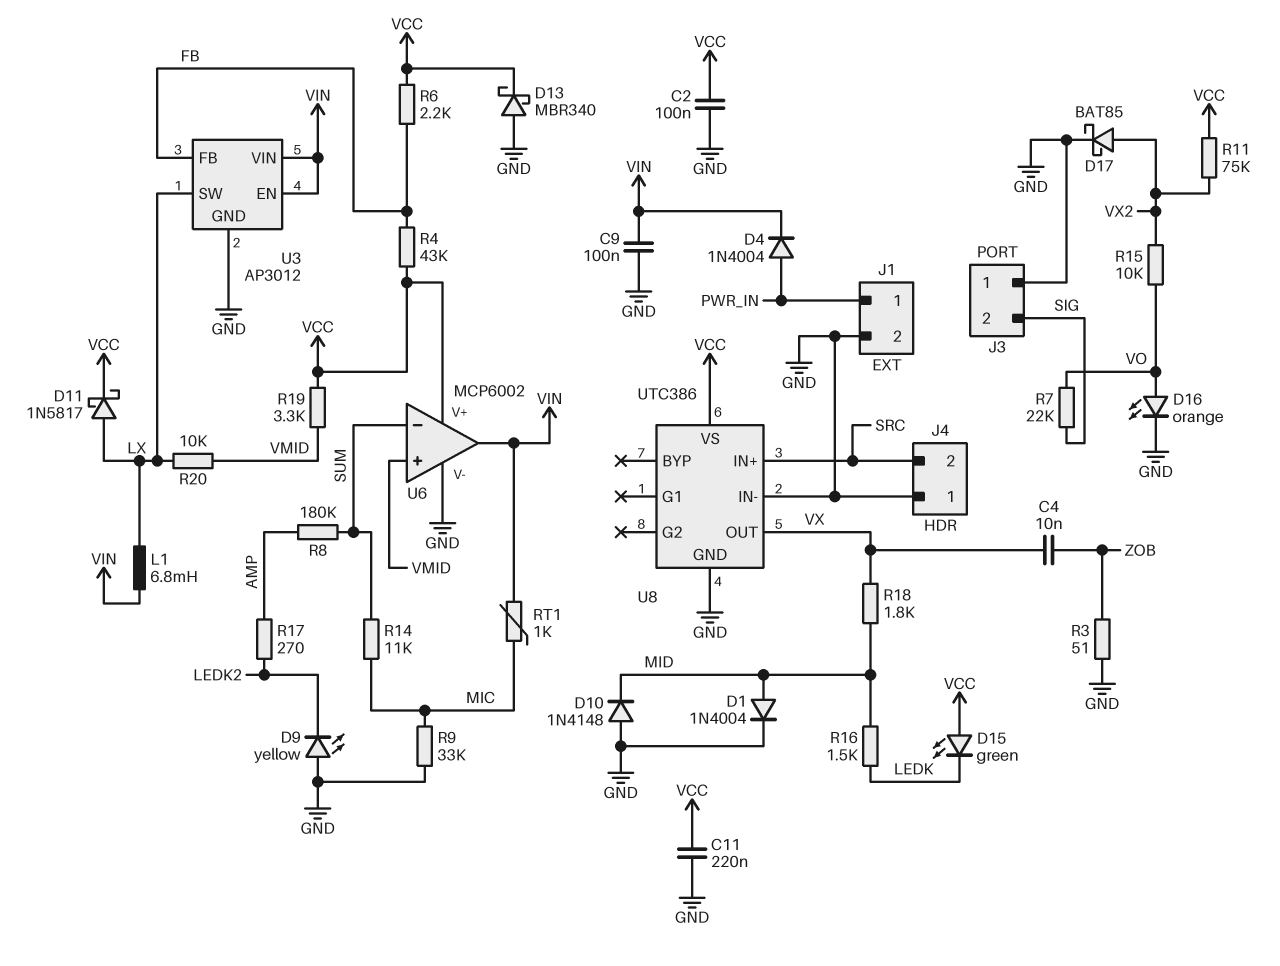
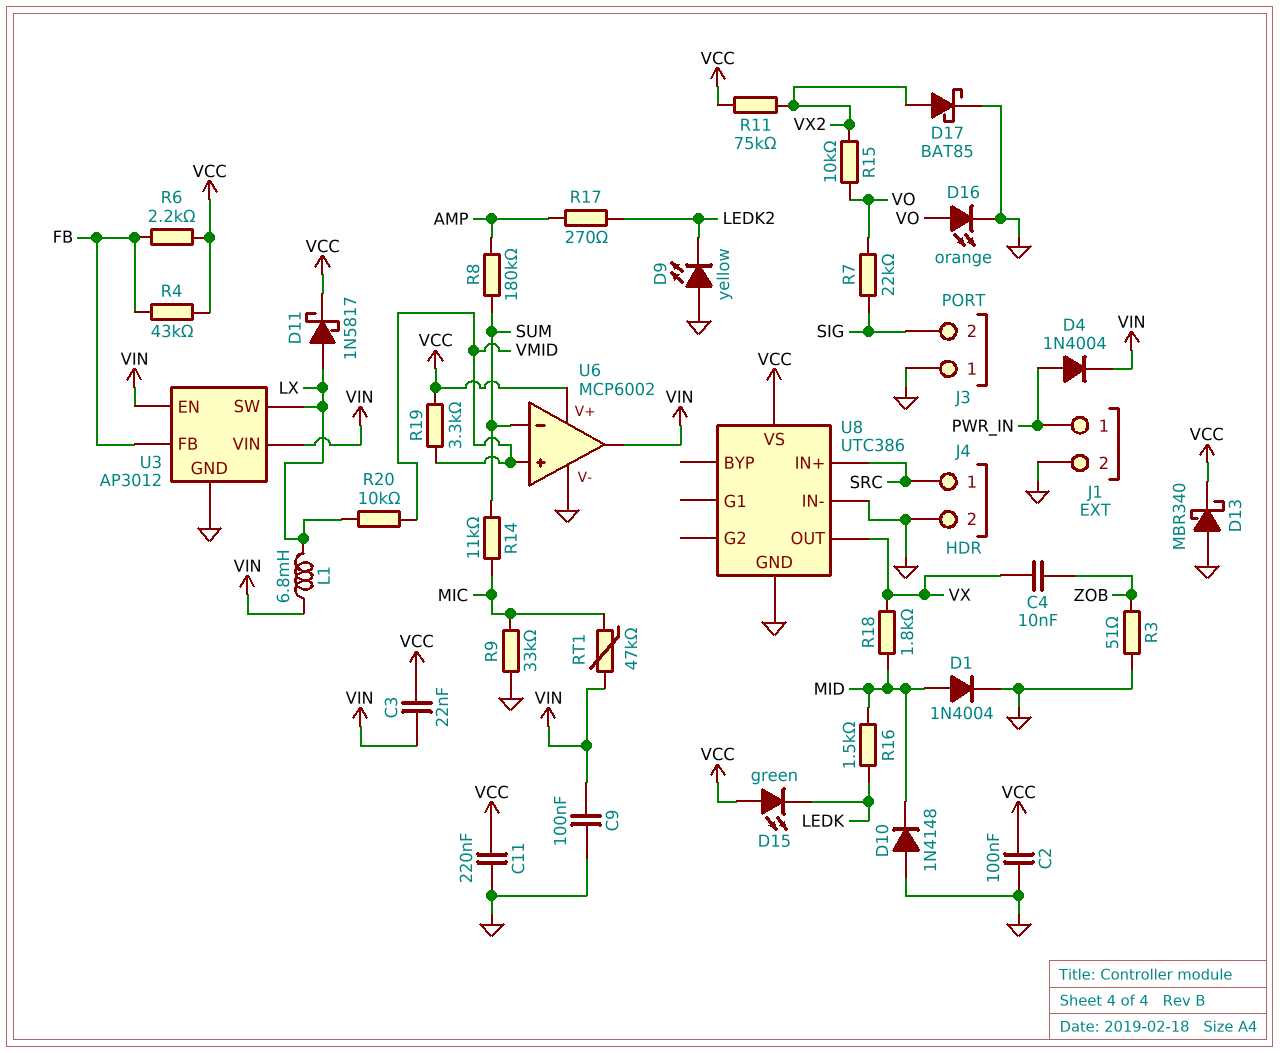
C3: none -> 22nF (VCC, VIN)
J4 pin 1: GND -> SRC
J4 pin 2: SRC -> GND
RT1: 1k (MIC, VIN) -> 47k (MIC, VIN)

